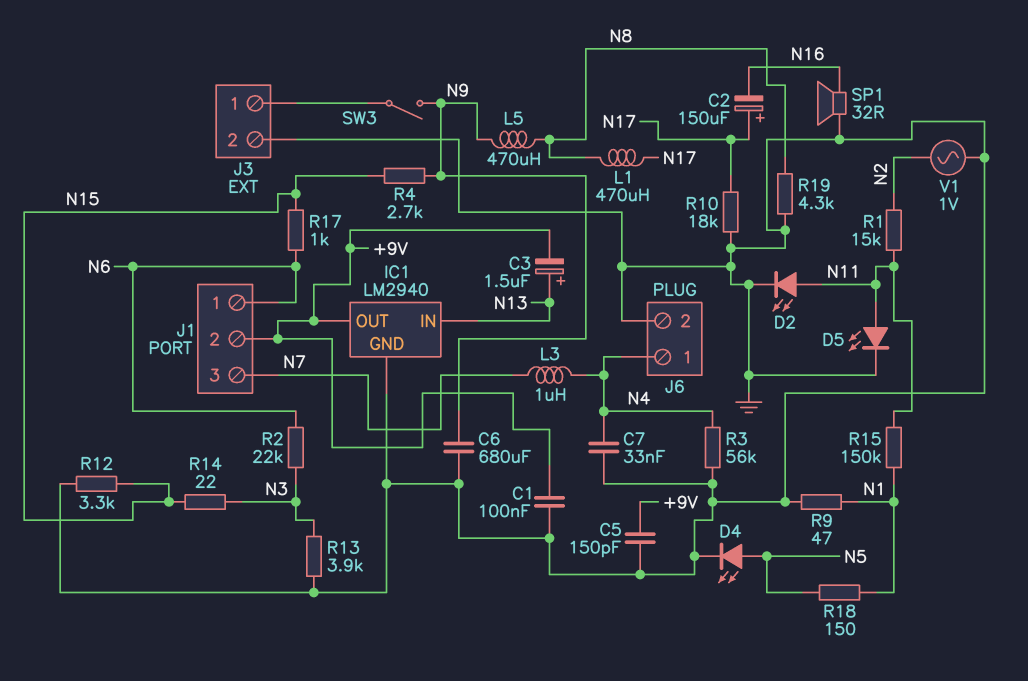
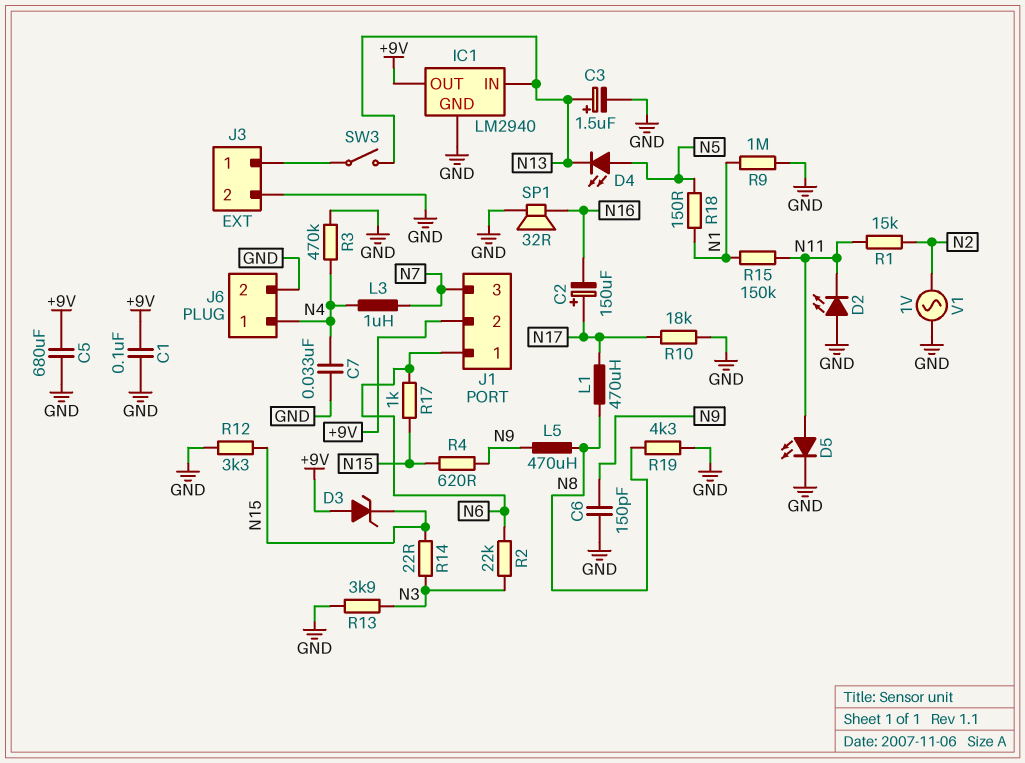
C3: 1.5uF (plus N13, minus +9V) -> 1.5uF (plus N13, minus GND)
C5: 150pF (+9V, GND) -> 680uF (+9V, GND)
C6: 680uF (GND, N9) -> 150pF (GND, N9)
D2: LED (A N11, K GND) -> LED (A GND, K N11)
D3: none -> zener (A +9V, K N15)
D4: LED (A N5, K GND) -> LED (A N5, K N13)
R3: 56k (GND, N4) -> 470k (GND, N4)
R4: 2.7k (N9, N15) -> 620 (N9, N15)
R9: 47 (GND, N1) -> 1M (GND, N1)
SW3: switch (J3/1, N9) -> switch (J3/1, N13)

